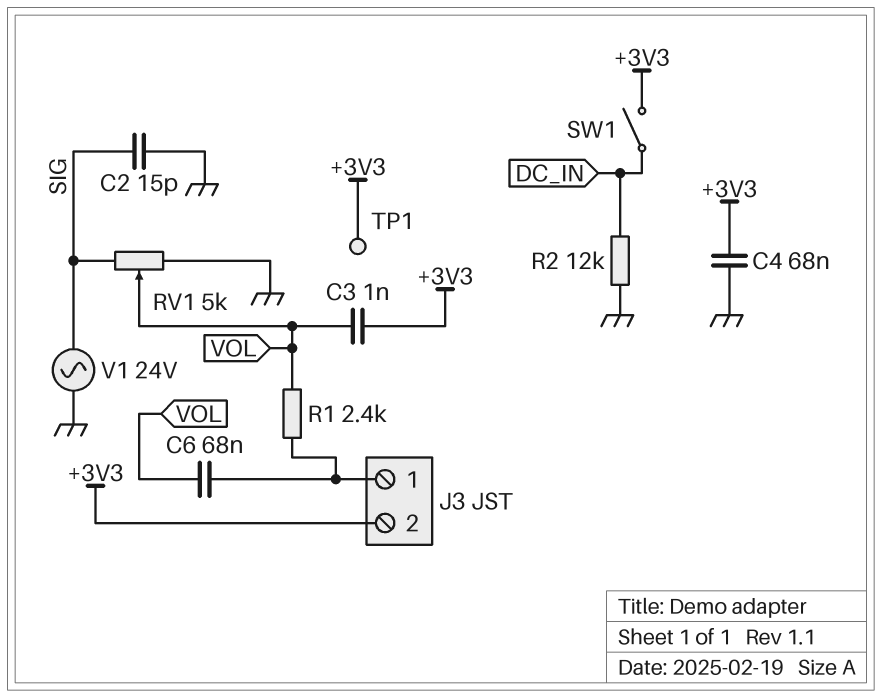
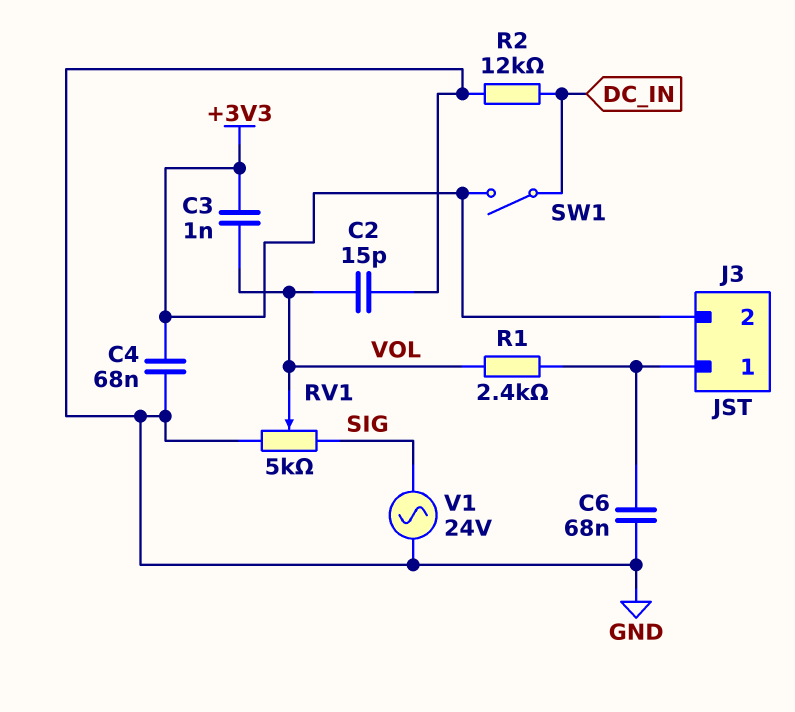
C2: 15pF (GND, SIG) -> 15pF (GND, VOL)
C6: 68nF (J3/1, VOL) -> 68nF (GND, J3/1)
TP1: test point (+3V3) -> none

